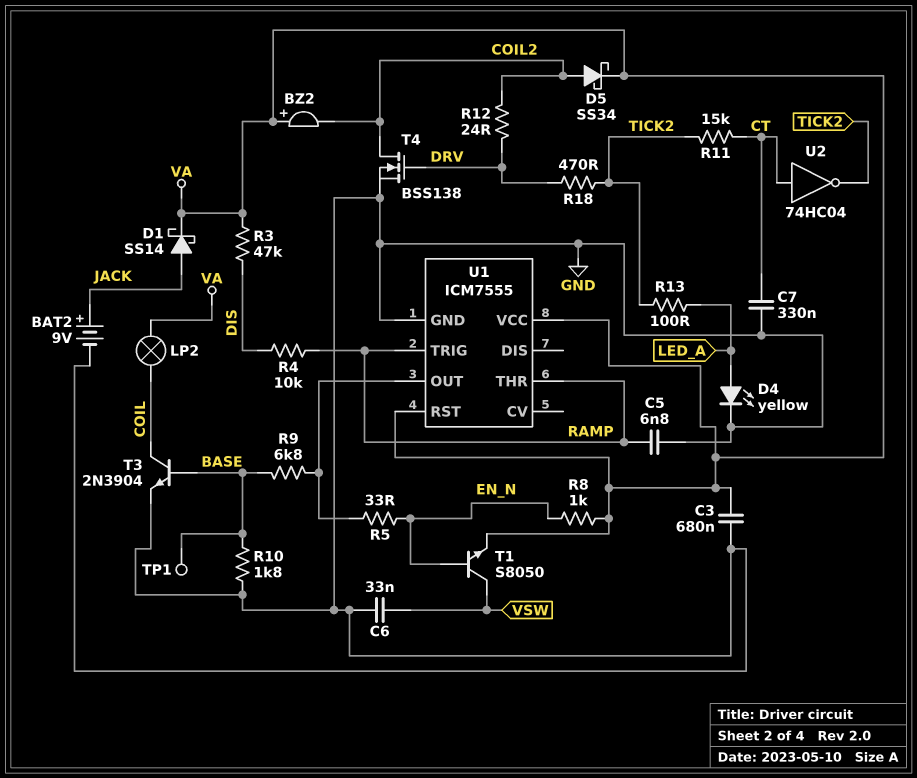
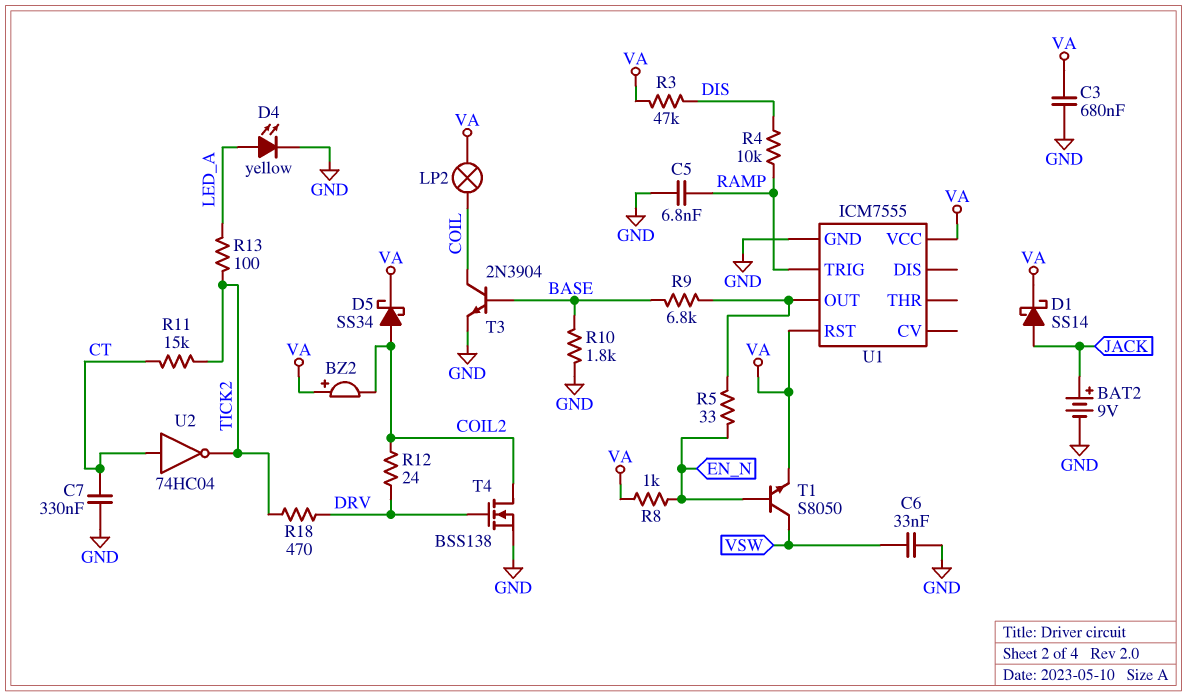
TP1: test point (BASE) -> none
U1 pin THR: RAMP -> none

